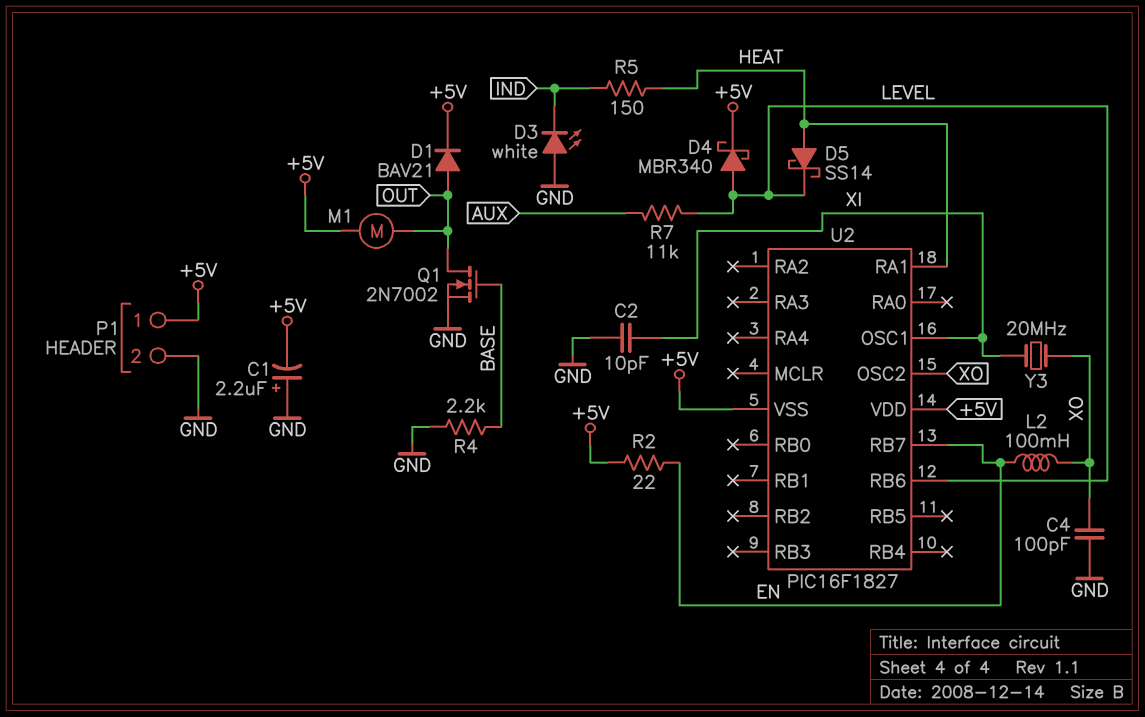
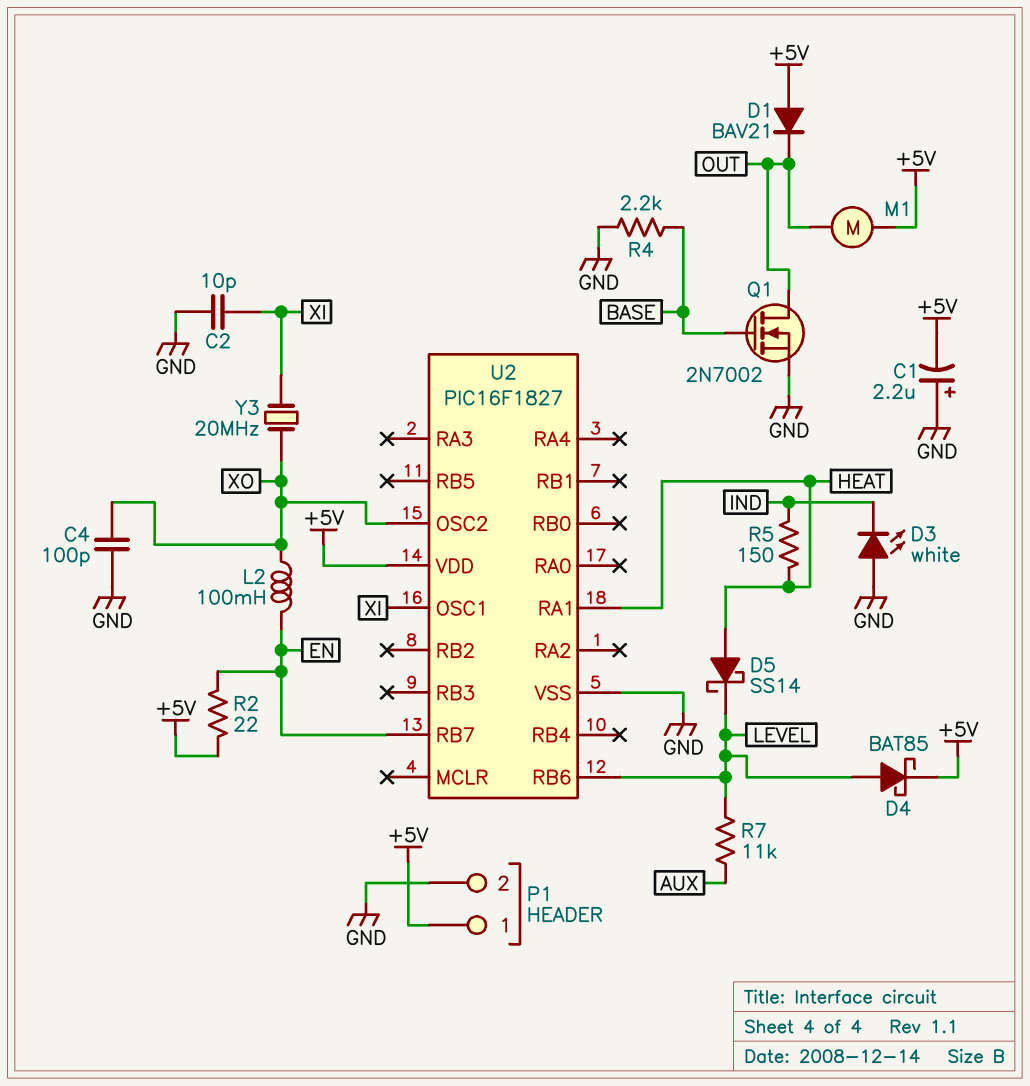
D1: diode BAV21 (A OUT, K +5V) -> diode BAV21 (A +5V, K OUT)
D4: schottky MBR340 (A LEVEL, K +5V) -> schottky BAT85 (A LEVEL, K +5V)
U2 pin VSS: +5V -> GND

